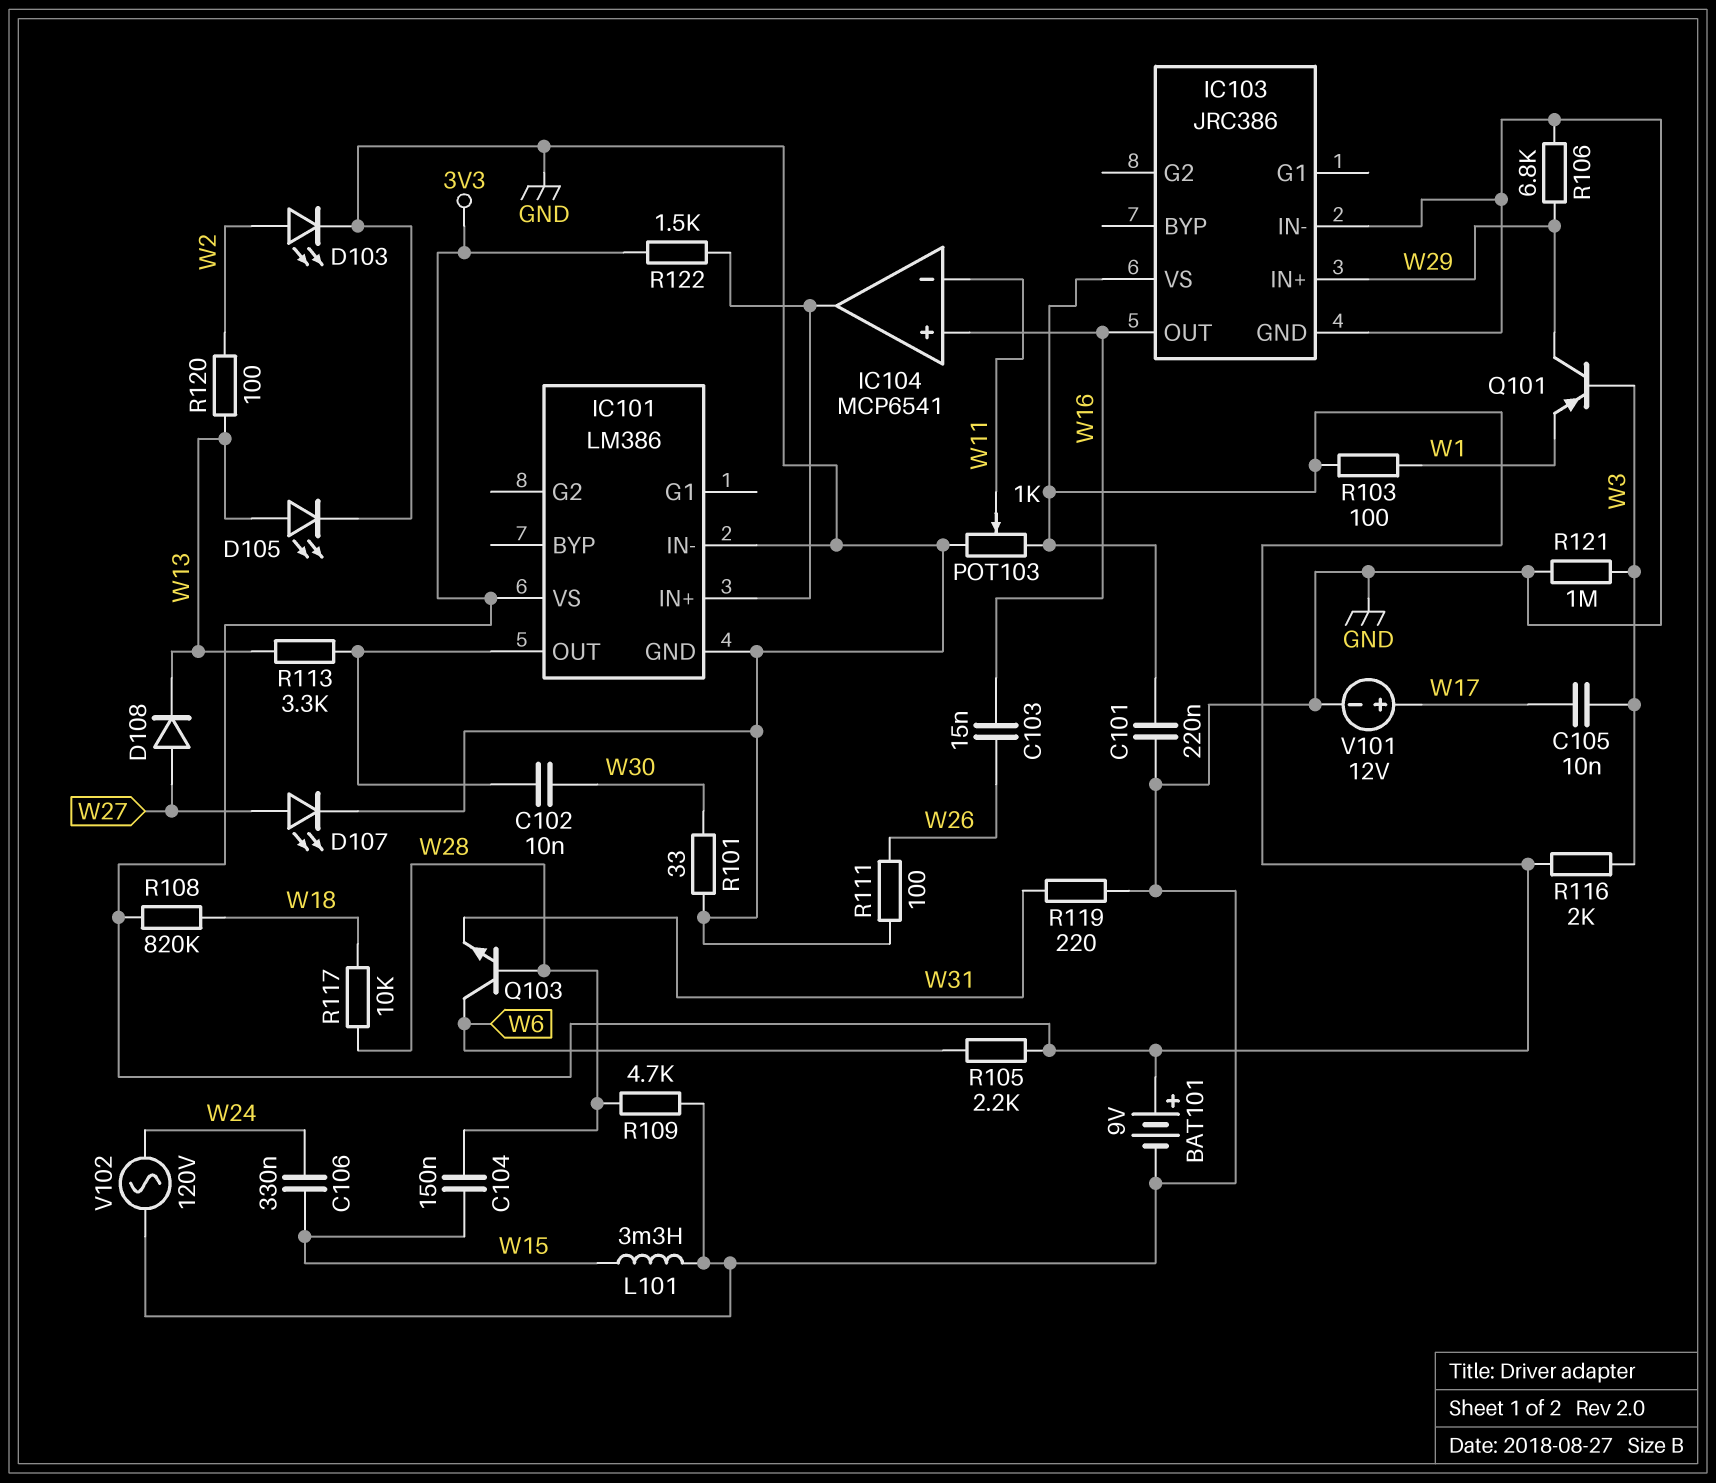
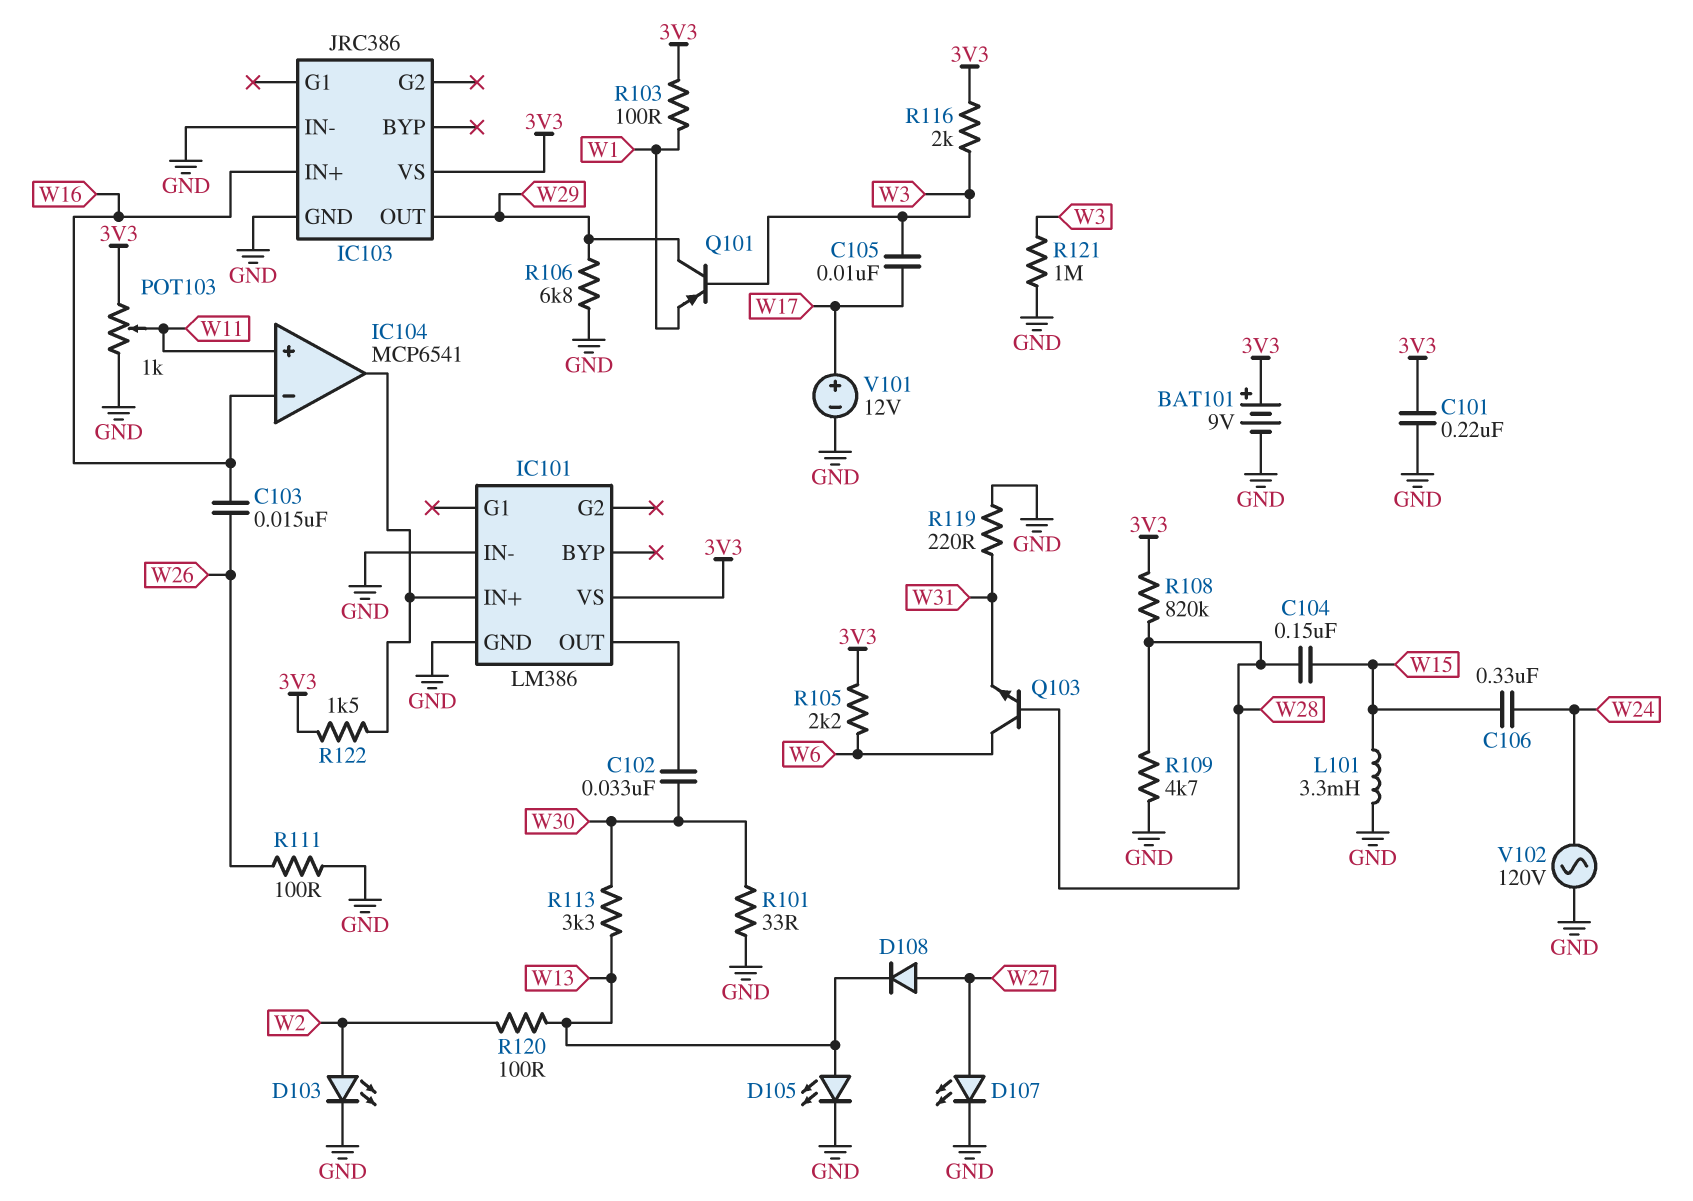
C102: 10nF (IC101/OUT, W30) -> 33nF (IC101/OUT, W30)
IC103 pin IN+: W29 -> W16
IC103 pin OUT: W16 -> W29
IC104 pin in+: W16 -> W11
IC104 pin in-: W11 -> W16
R108: 820k (3V3, W18) -> 820k (3V3, W28)
R113: 3.3k (IC101/OUT, W13) -> 3.3k (W13, W30)
R117: 10k (W18, W28) -> none

